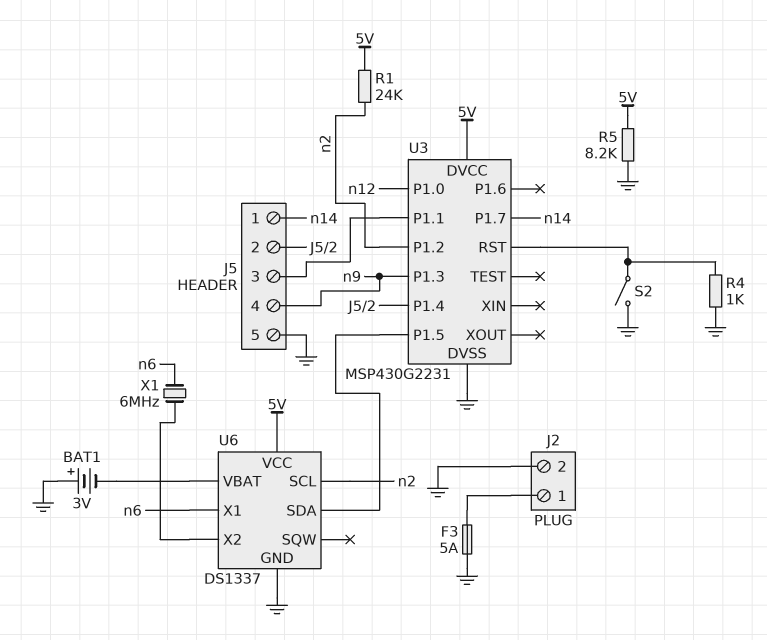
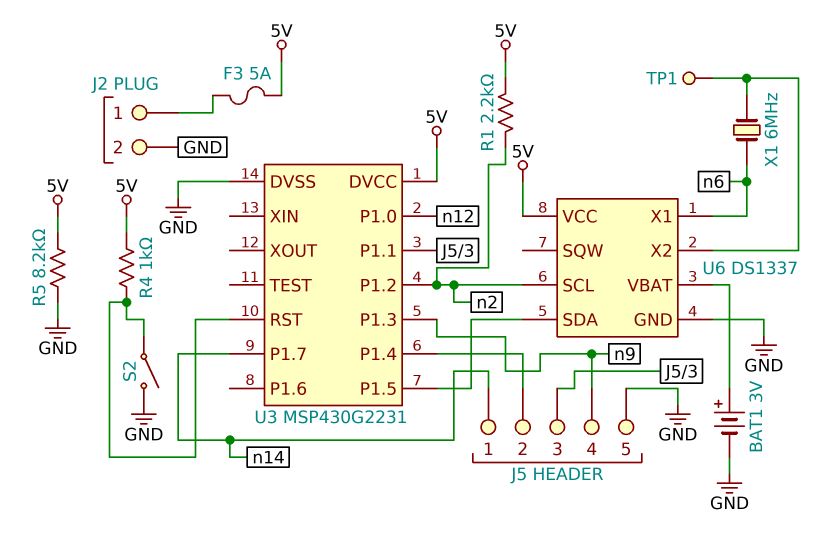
BAT1: 3V (plus GND, minus U6/VBAT) -> 3V (plus U6/VBAT, minus GND)
F3: 5A (GND, J2/1) -> 5A (5V, J2/1)
R1: 24k (5V, n2) -> 2.2k (5V, n2)
R4: 1k (GND, U3/RST) -> 1k (5V, U3/RST)
TP1: none -> test point (U6/X2)

